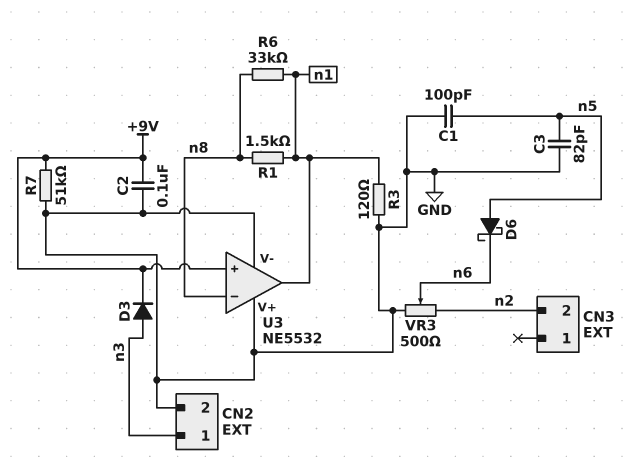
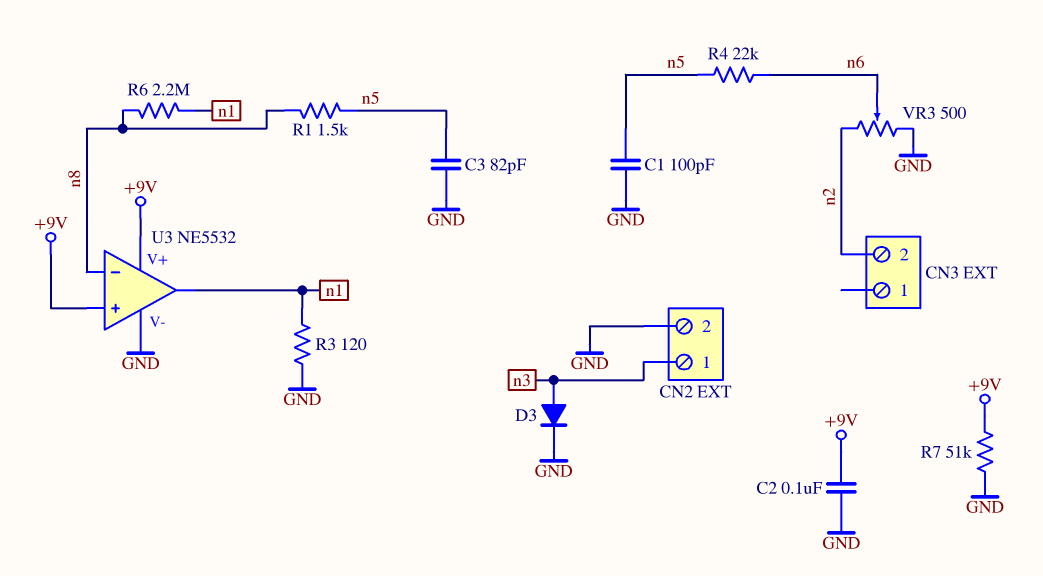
D3: diode (A n3, K +9V) -> diode (A n3, K GND)
D6: schottky (A n5, K n6) -> none
R1: 1.5k (n1, n8) -> 1.5k (n5, n8)
R4: none -> 22k (n5, n6)
R6: 33k (n1, n8) -> 2.2M (n1, n8)
U3 pin V+: GND -> +9V

